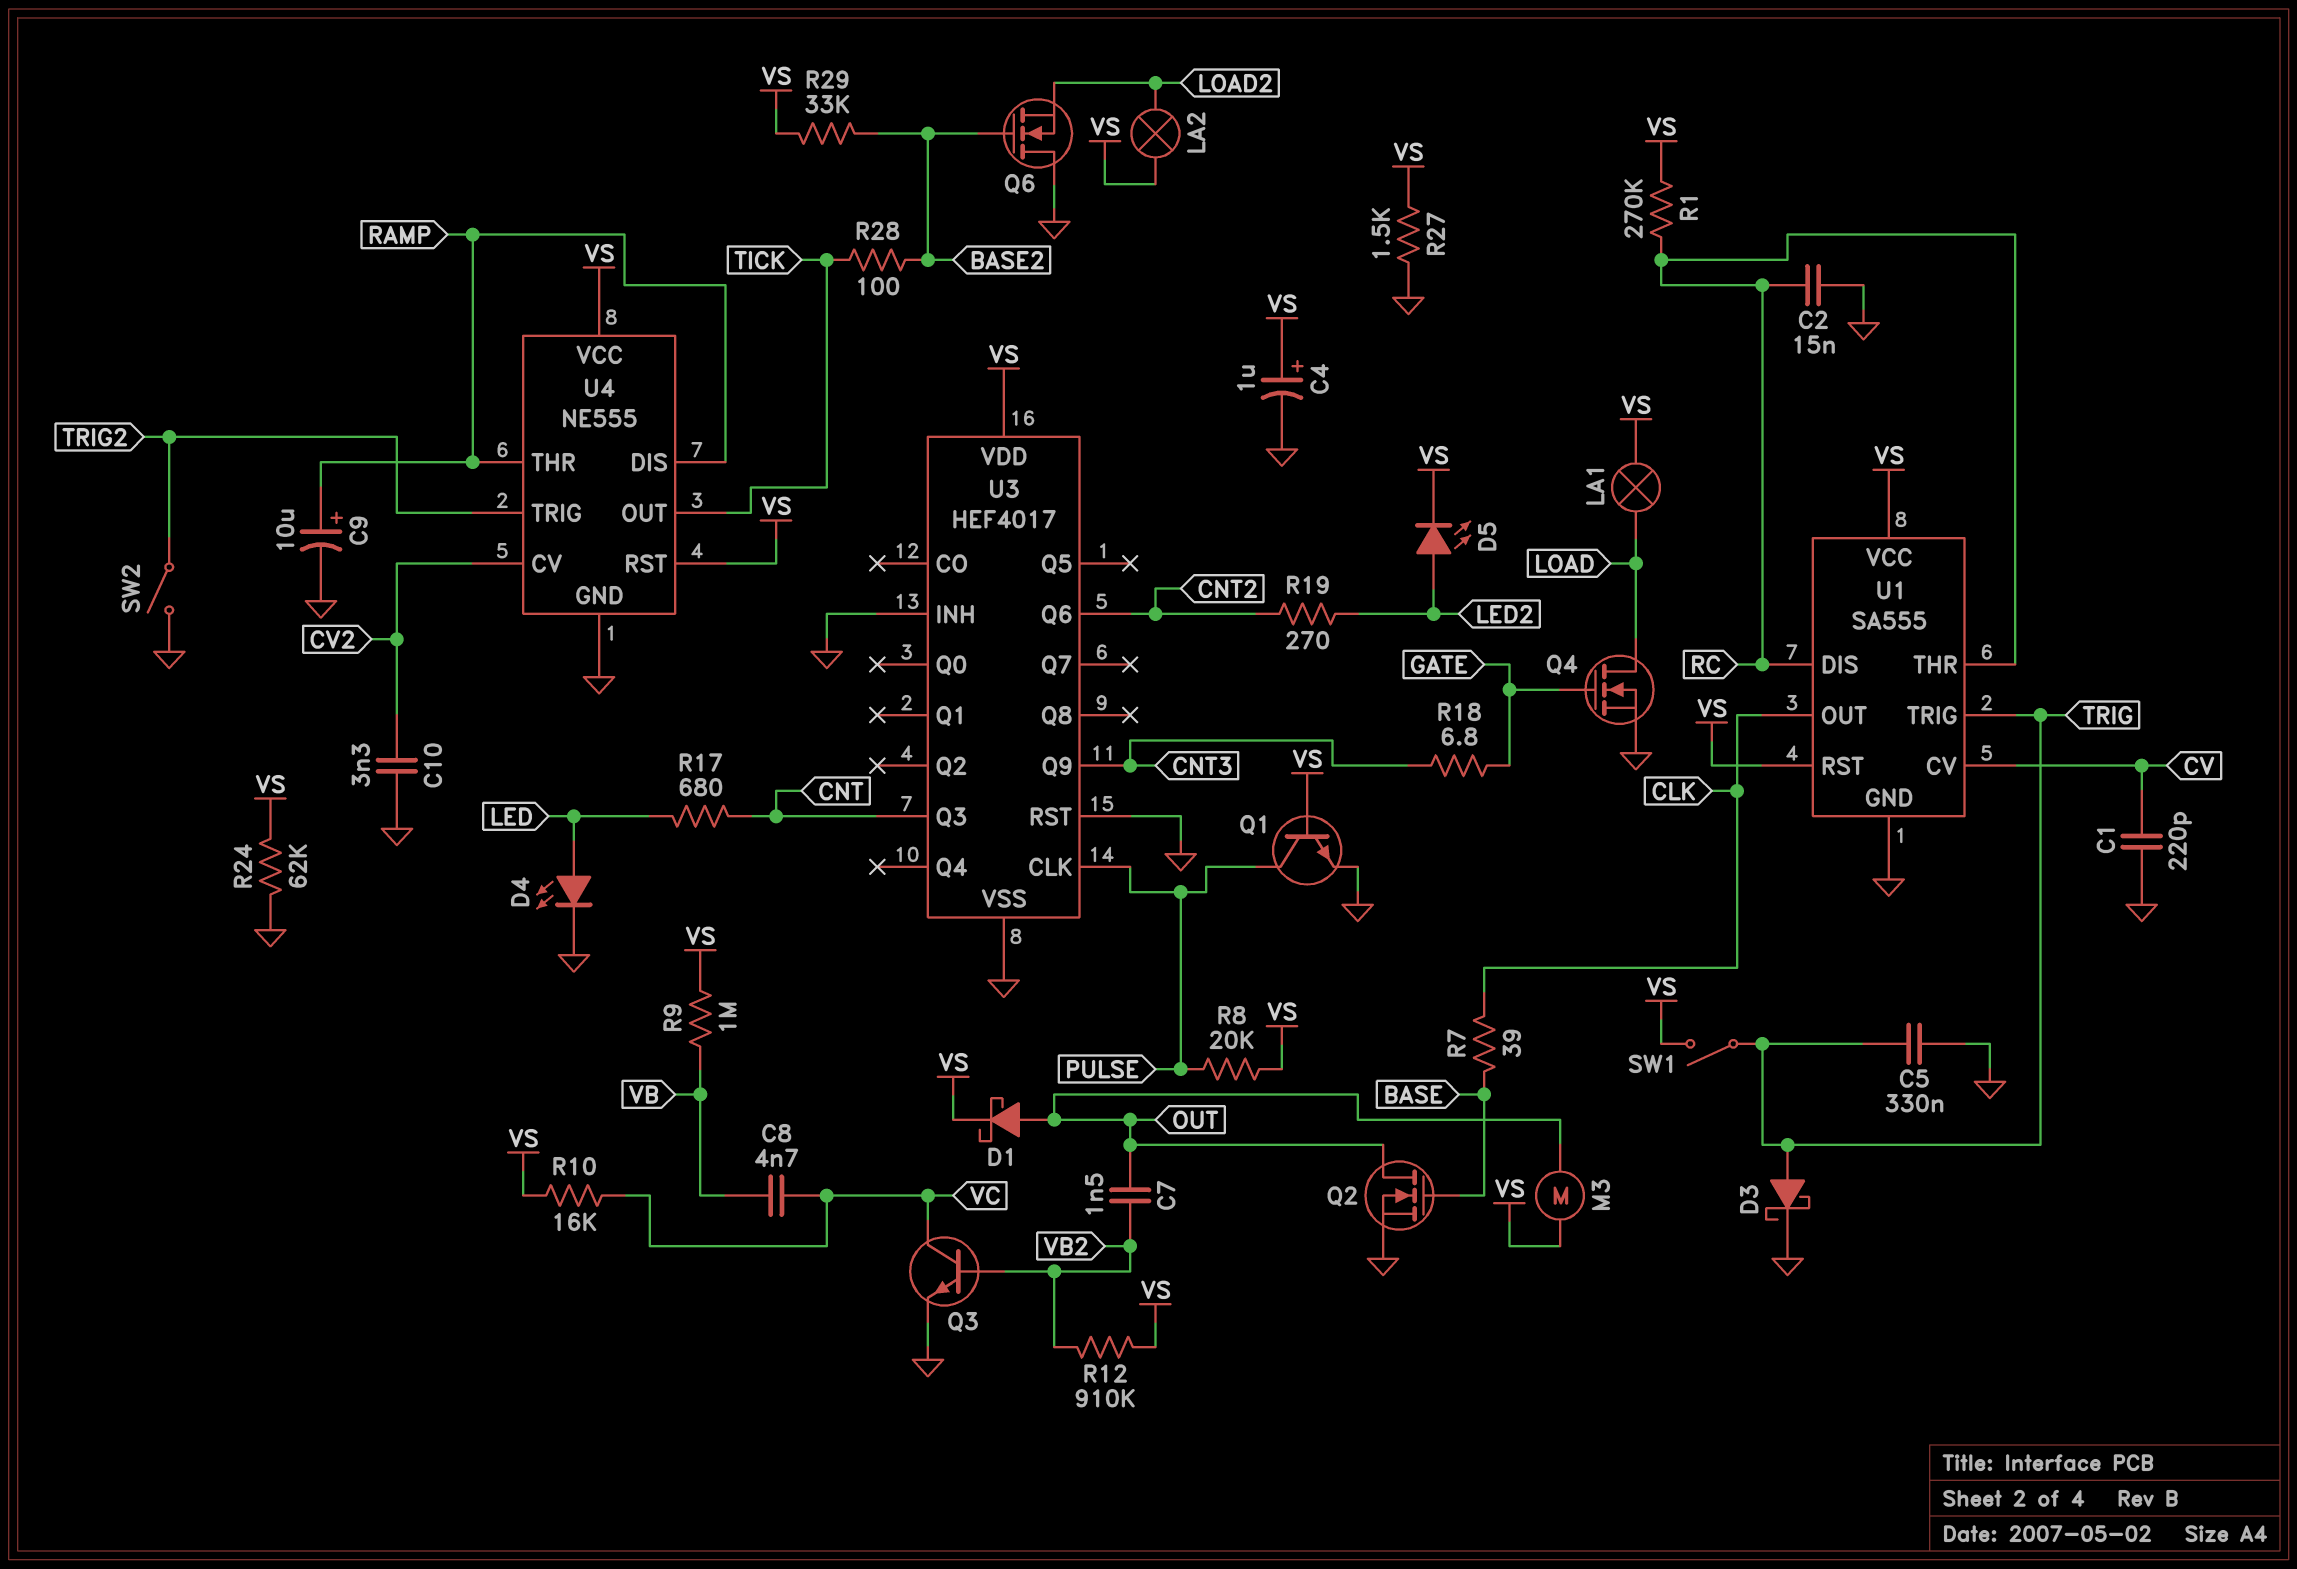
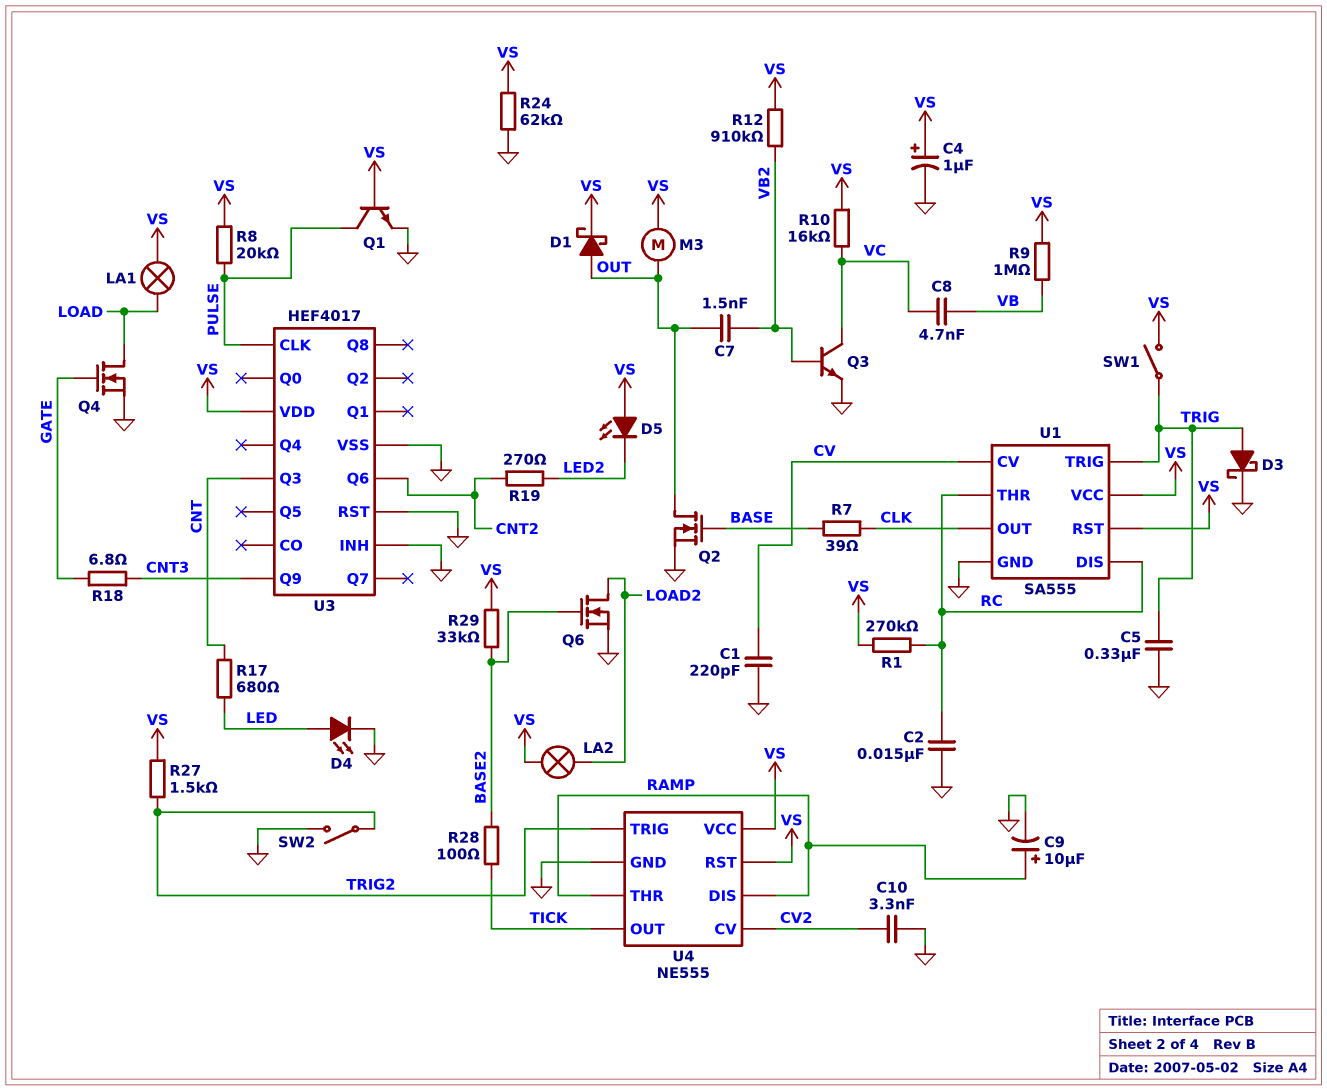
D5: LED (A LED2, K VS) -> LED (A VS, K LED2)
Q6: NMOS (G BASE2, D GND, S LOAD2) -> NMOS (G BASE2, D LOAD2, S GND)
R27: 1.5k (GND, VS) -> 1.5k (TRIG2, VS)

